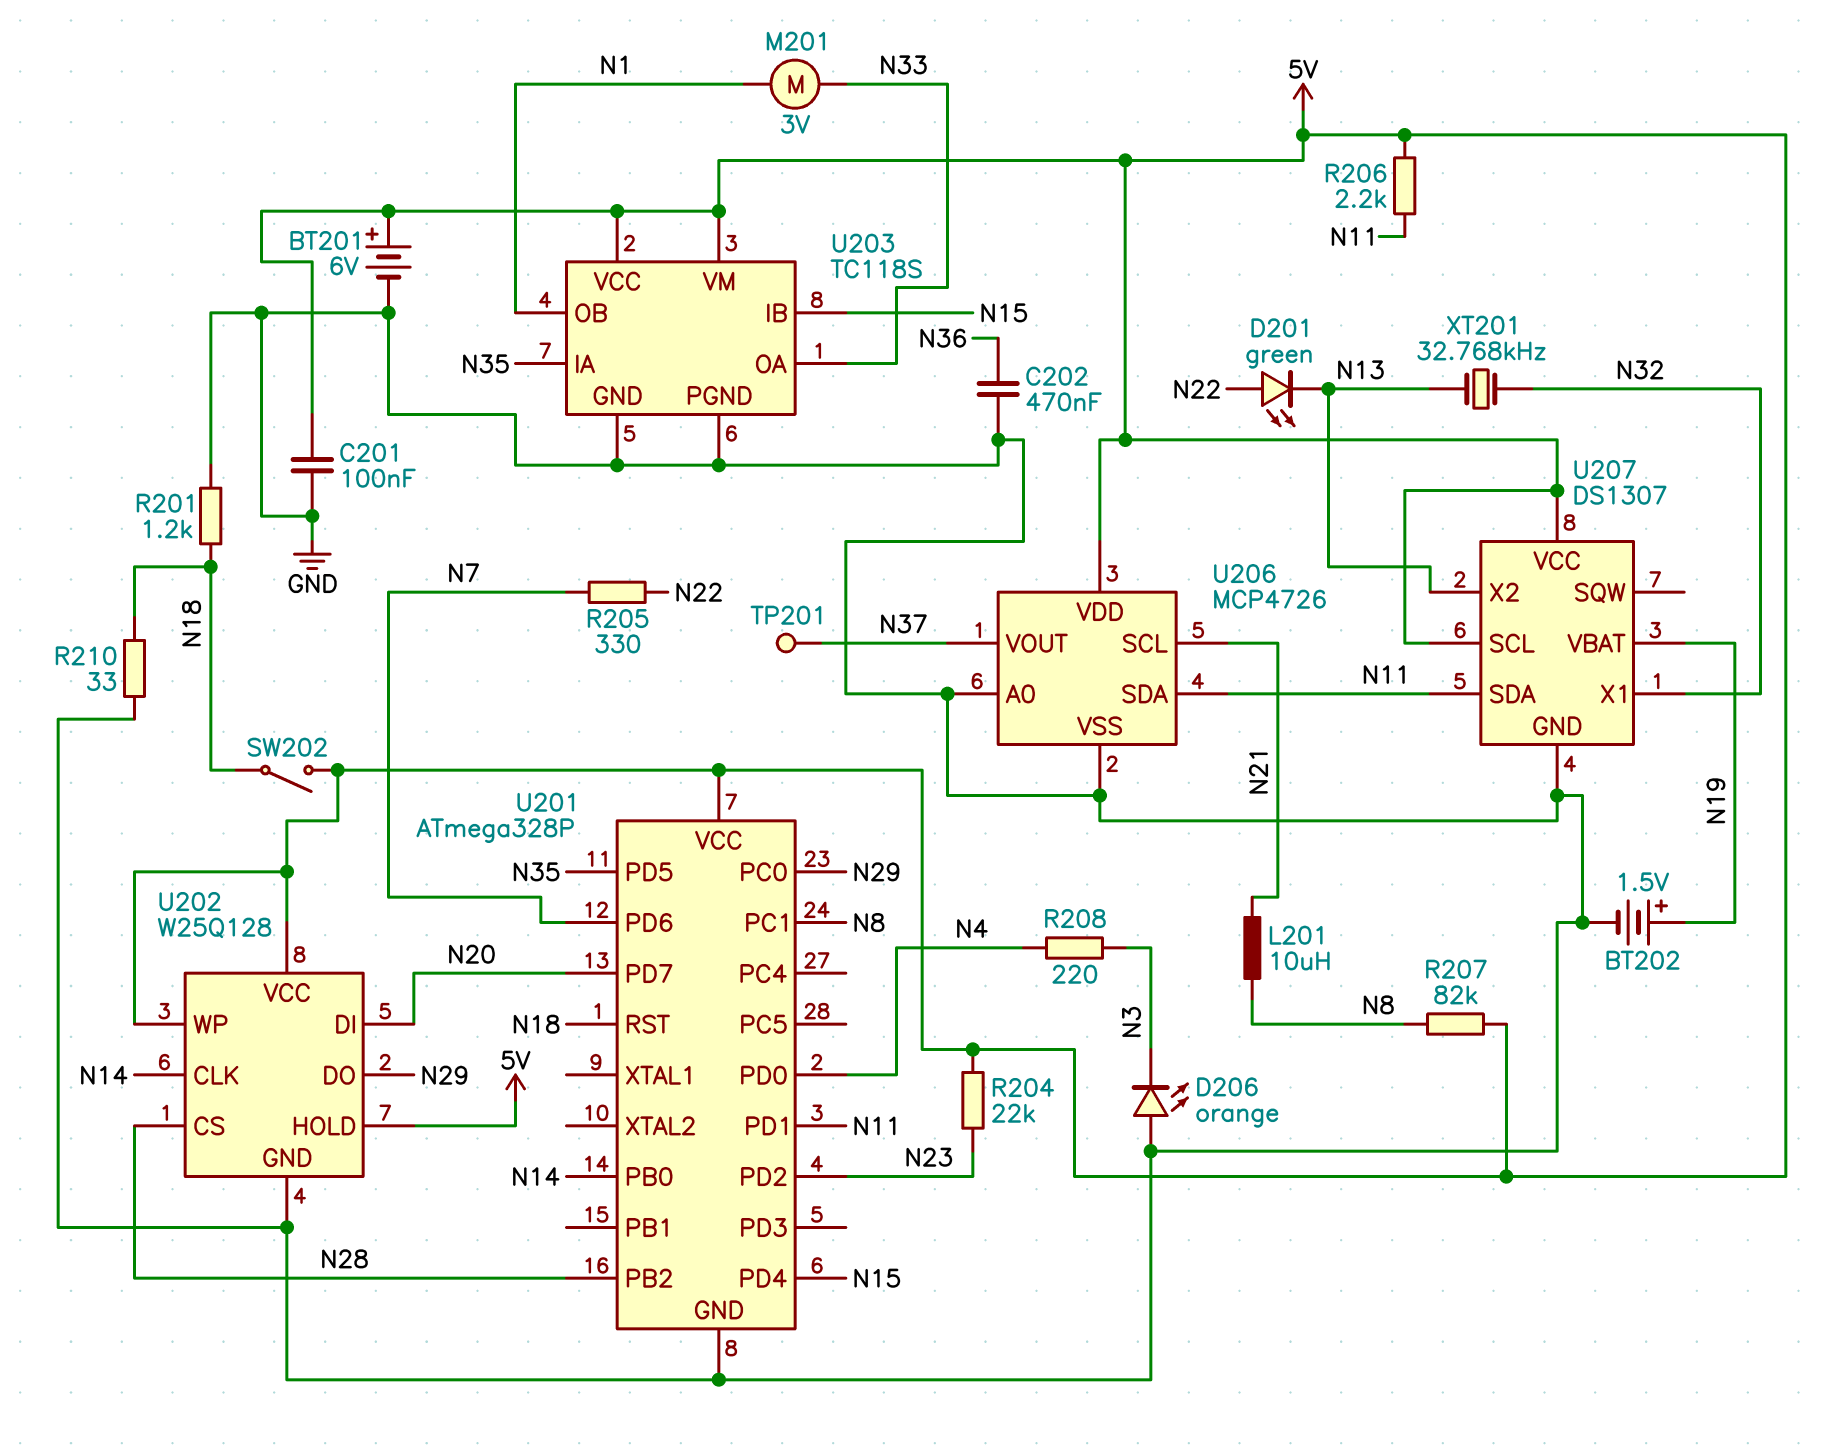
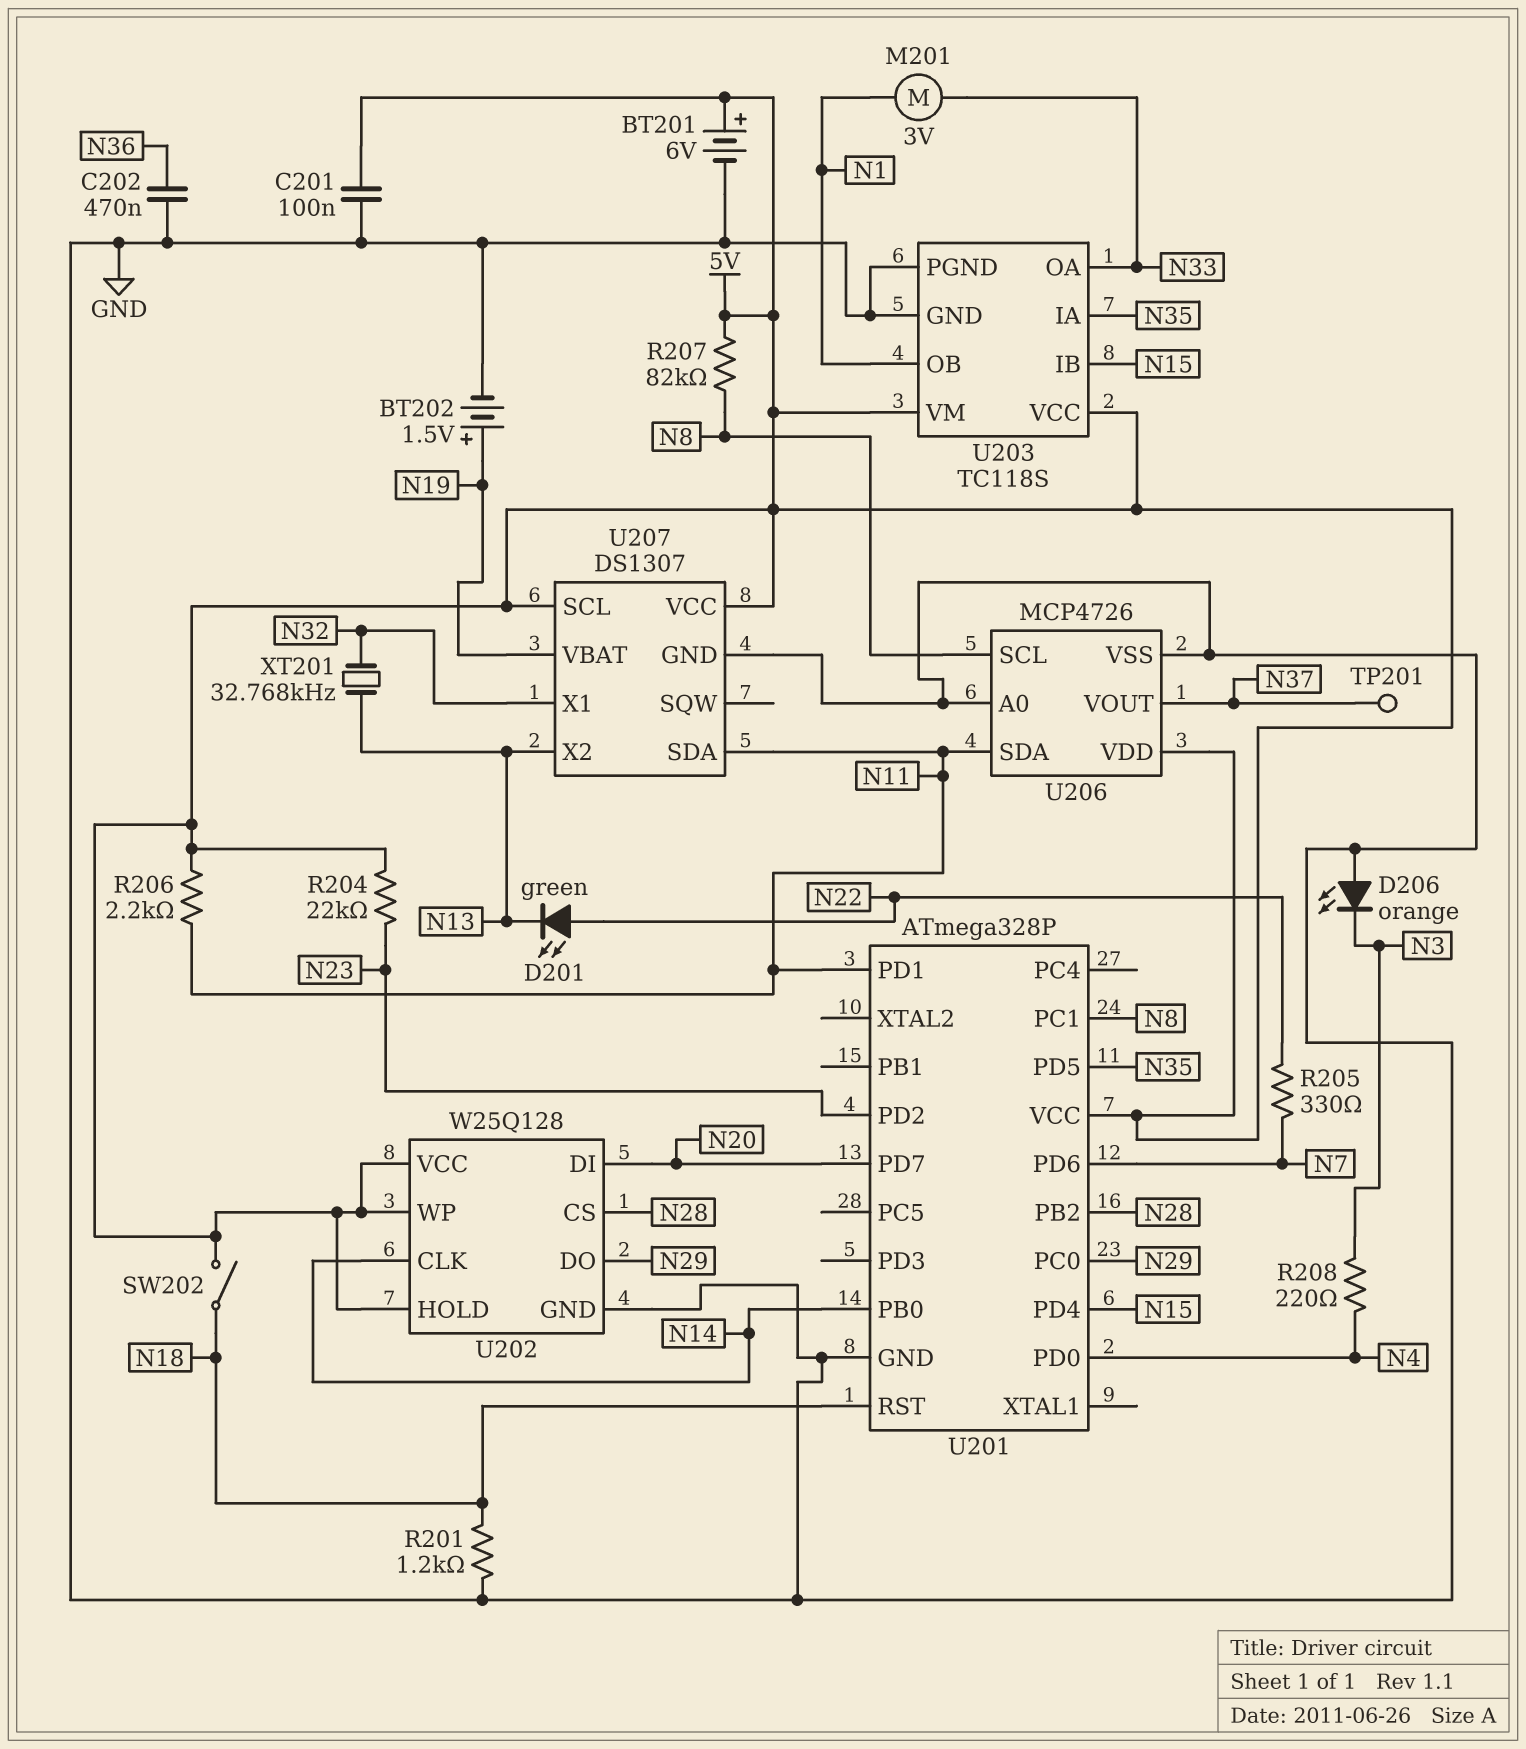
L201: 10uH (N8, N21) -> none
R210: 33 (GND, N18) -> none
U206 pin SCL: N21 -> N8

